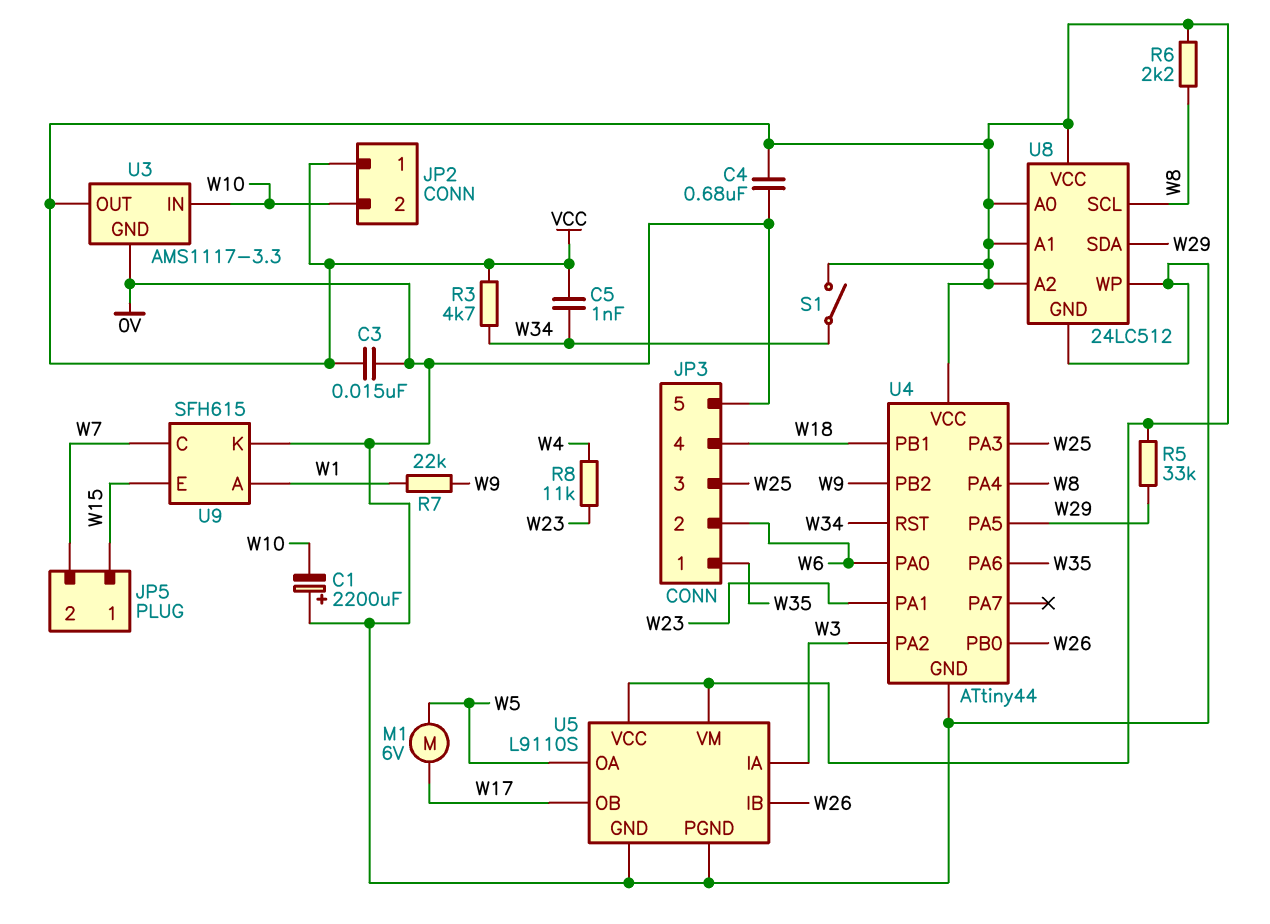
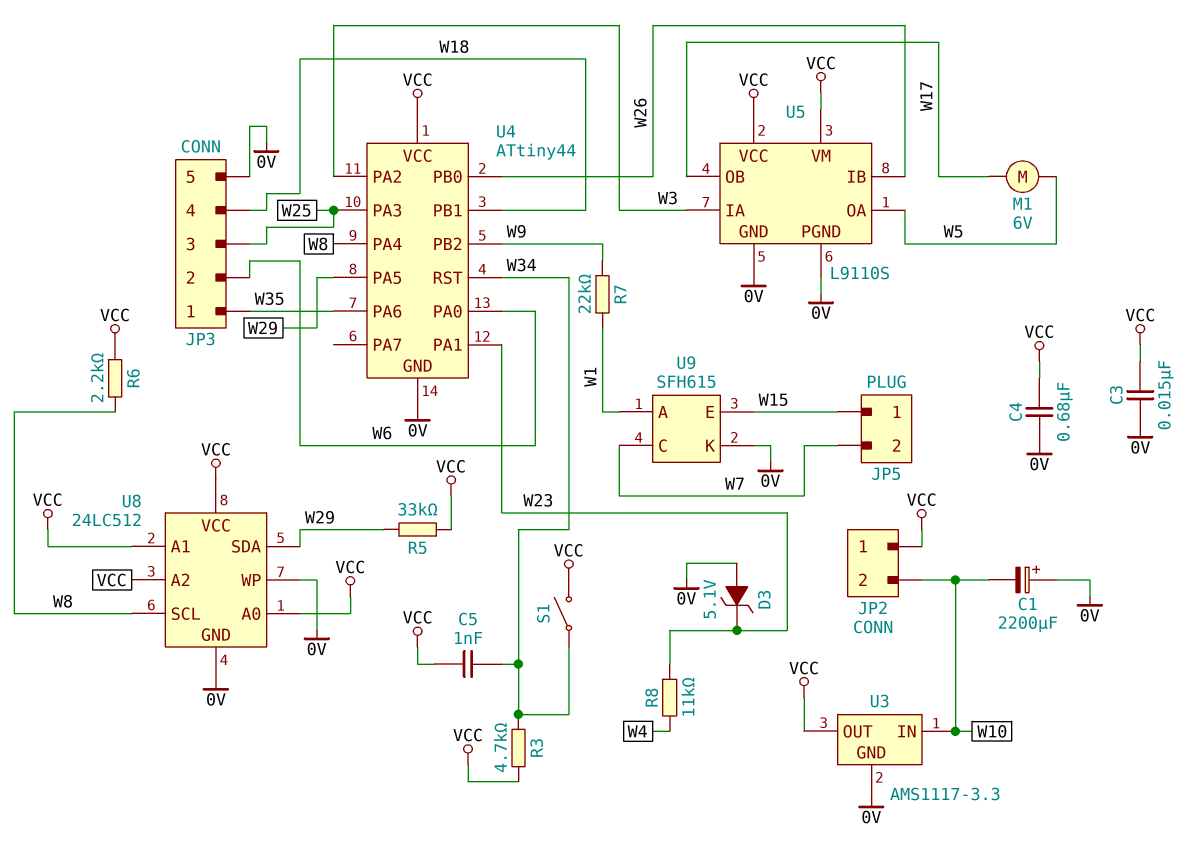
D3: none -> zener 5.1V (A 0V, K W23)

